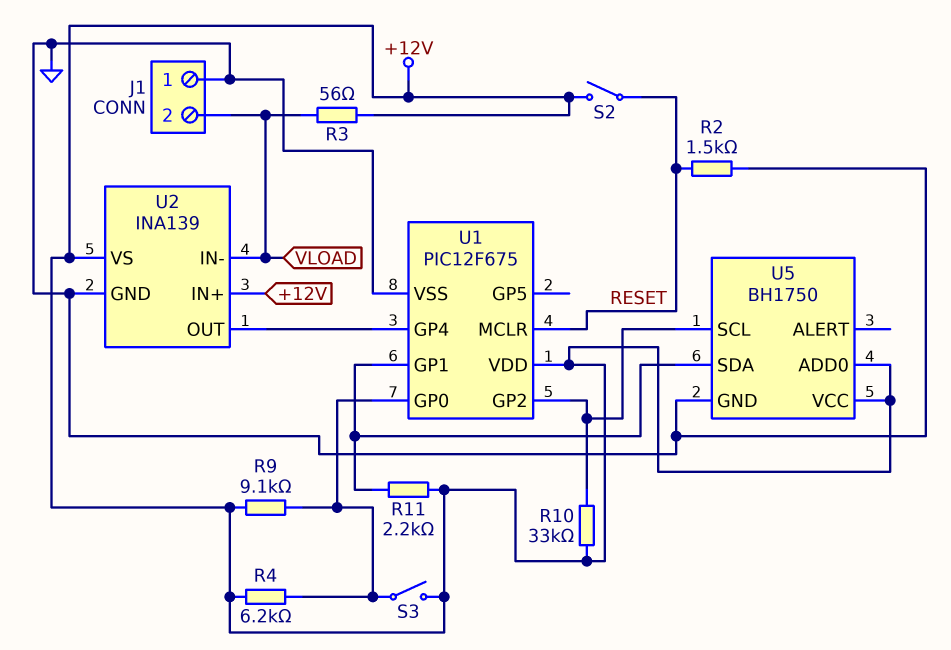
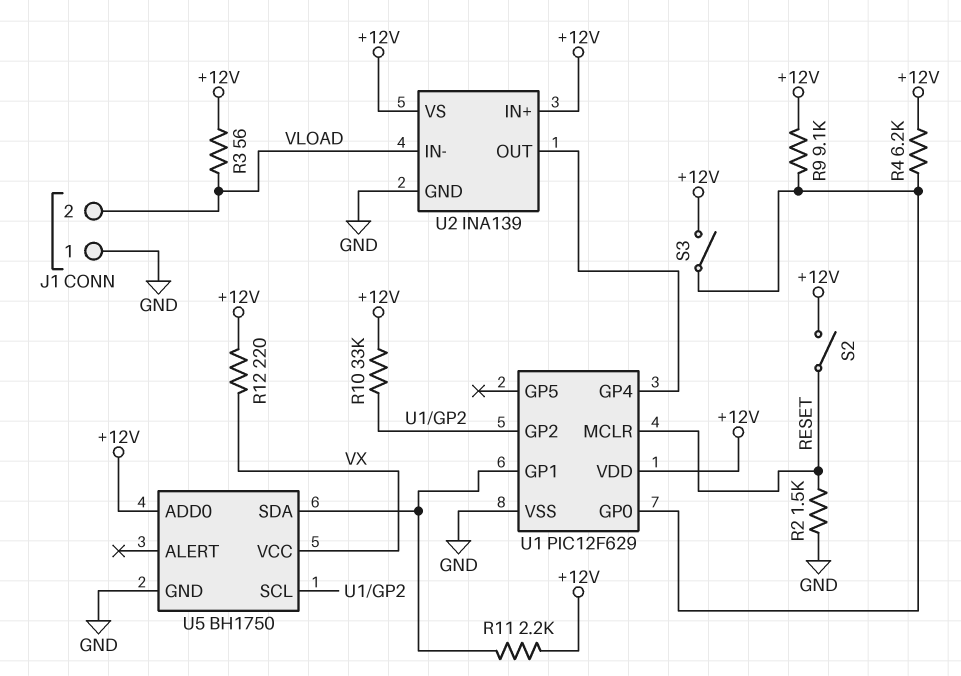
R12: none -> 220 (+12V, VX)
U1: PIC12F675 -> PIC12F629
U5 pin VCC: +12V -> VX

